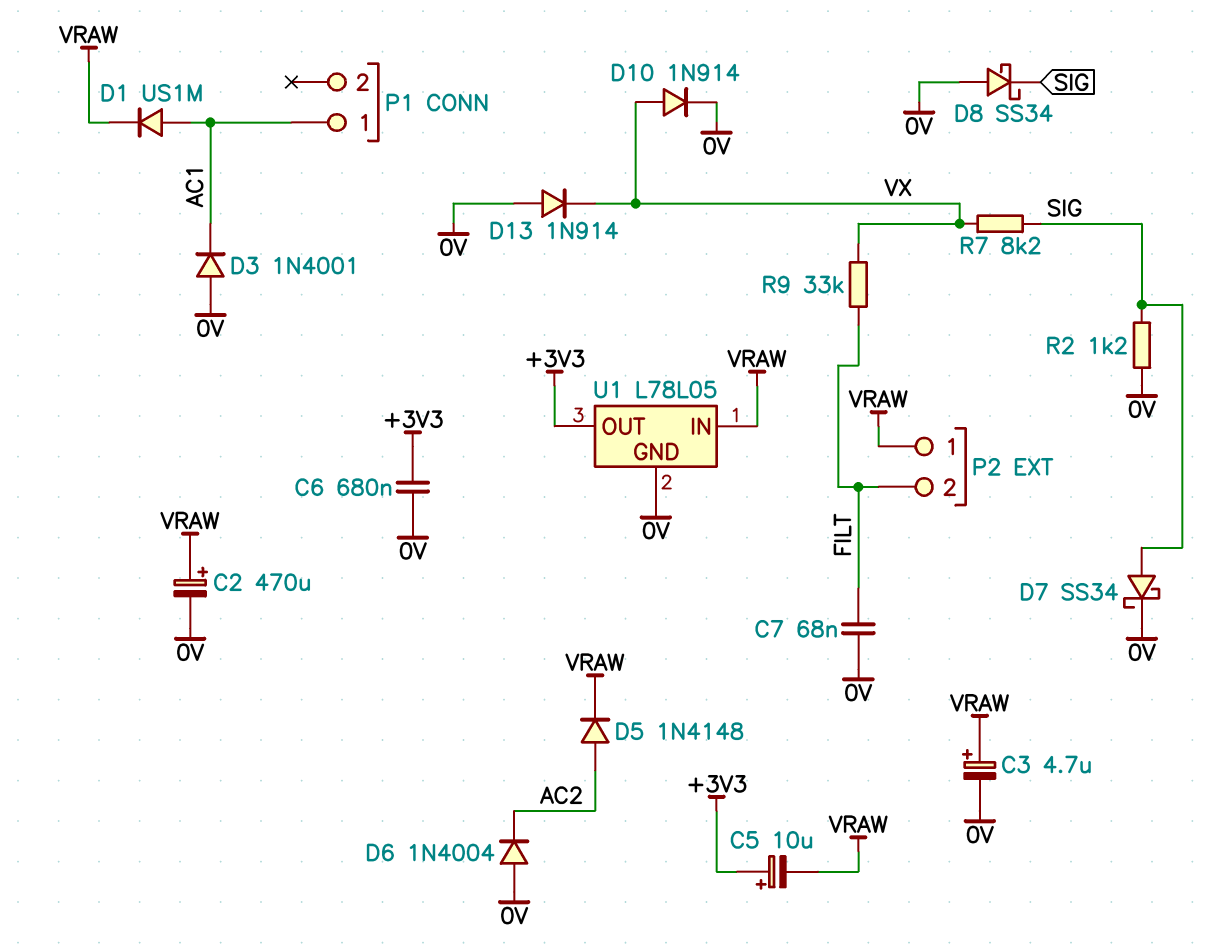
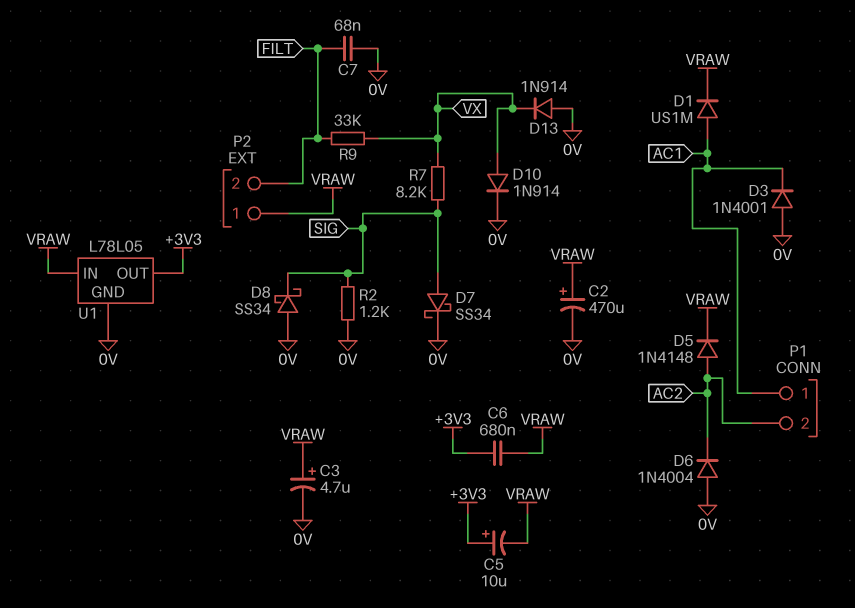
C6: 680nF (+3V3, 0V) -> 680nF (+3V3, VRAW)
P1 pin 2: none -> AC2

